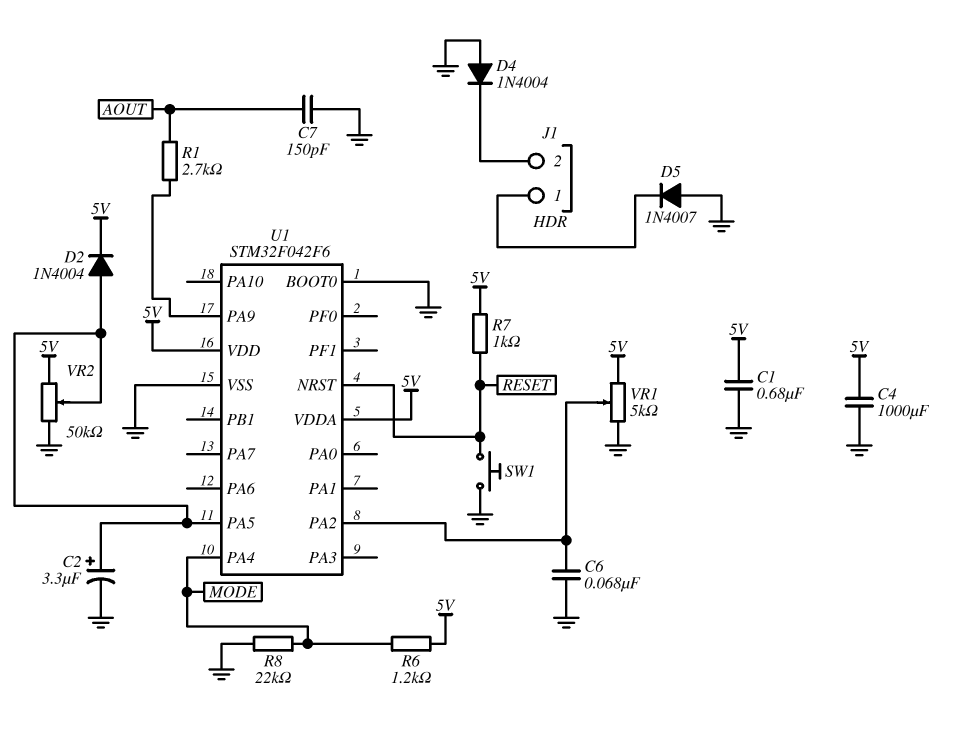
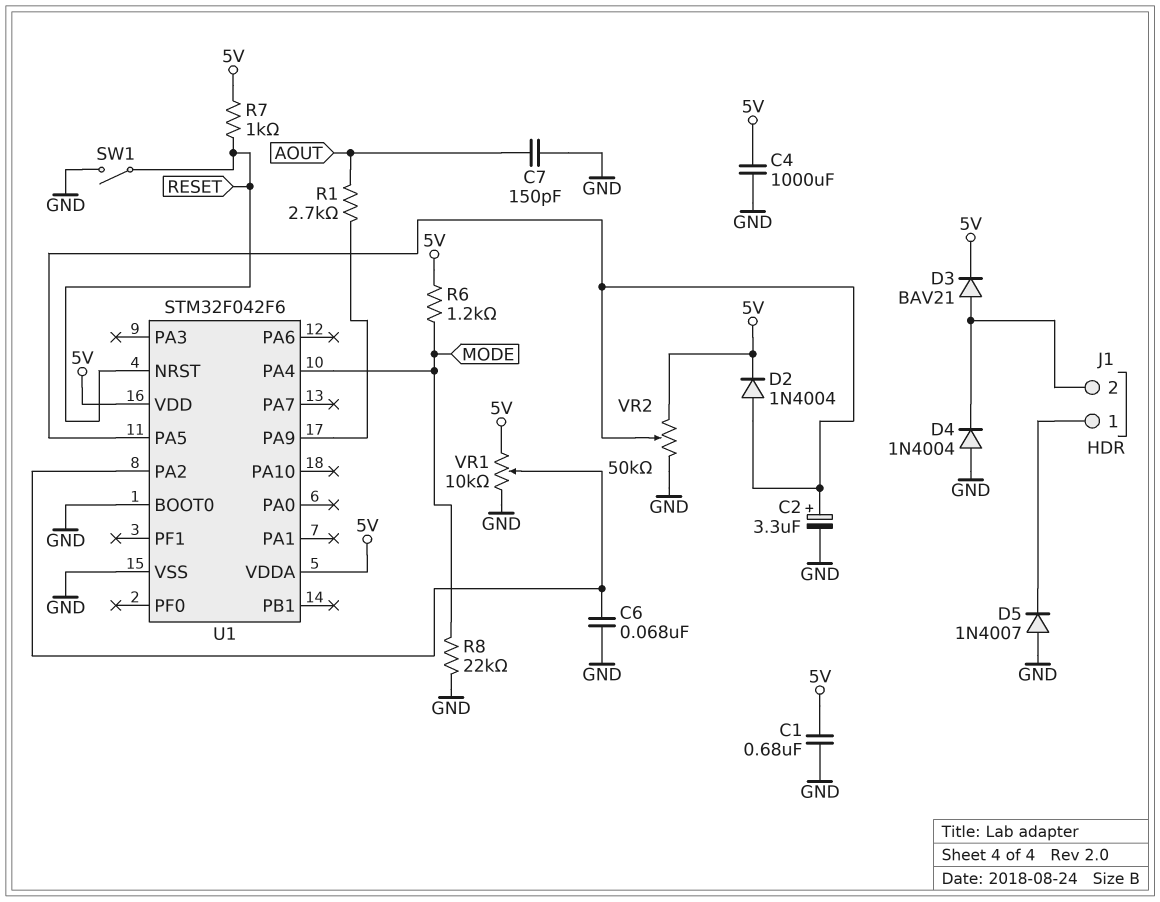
D3: none -> diode BAV21 (A J1/2, K 5V)
SW1: button (GND, RESET) -> switch (GND, RESET)
VR1: 5k (5V, GND, wiper U1/PA2) -> 10k (5V, GND, wiper U1/PA2)

